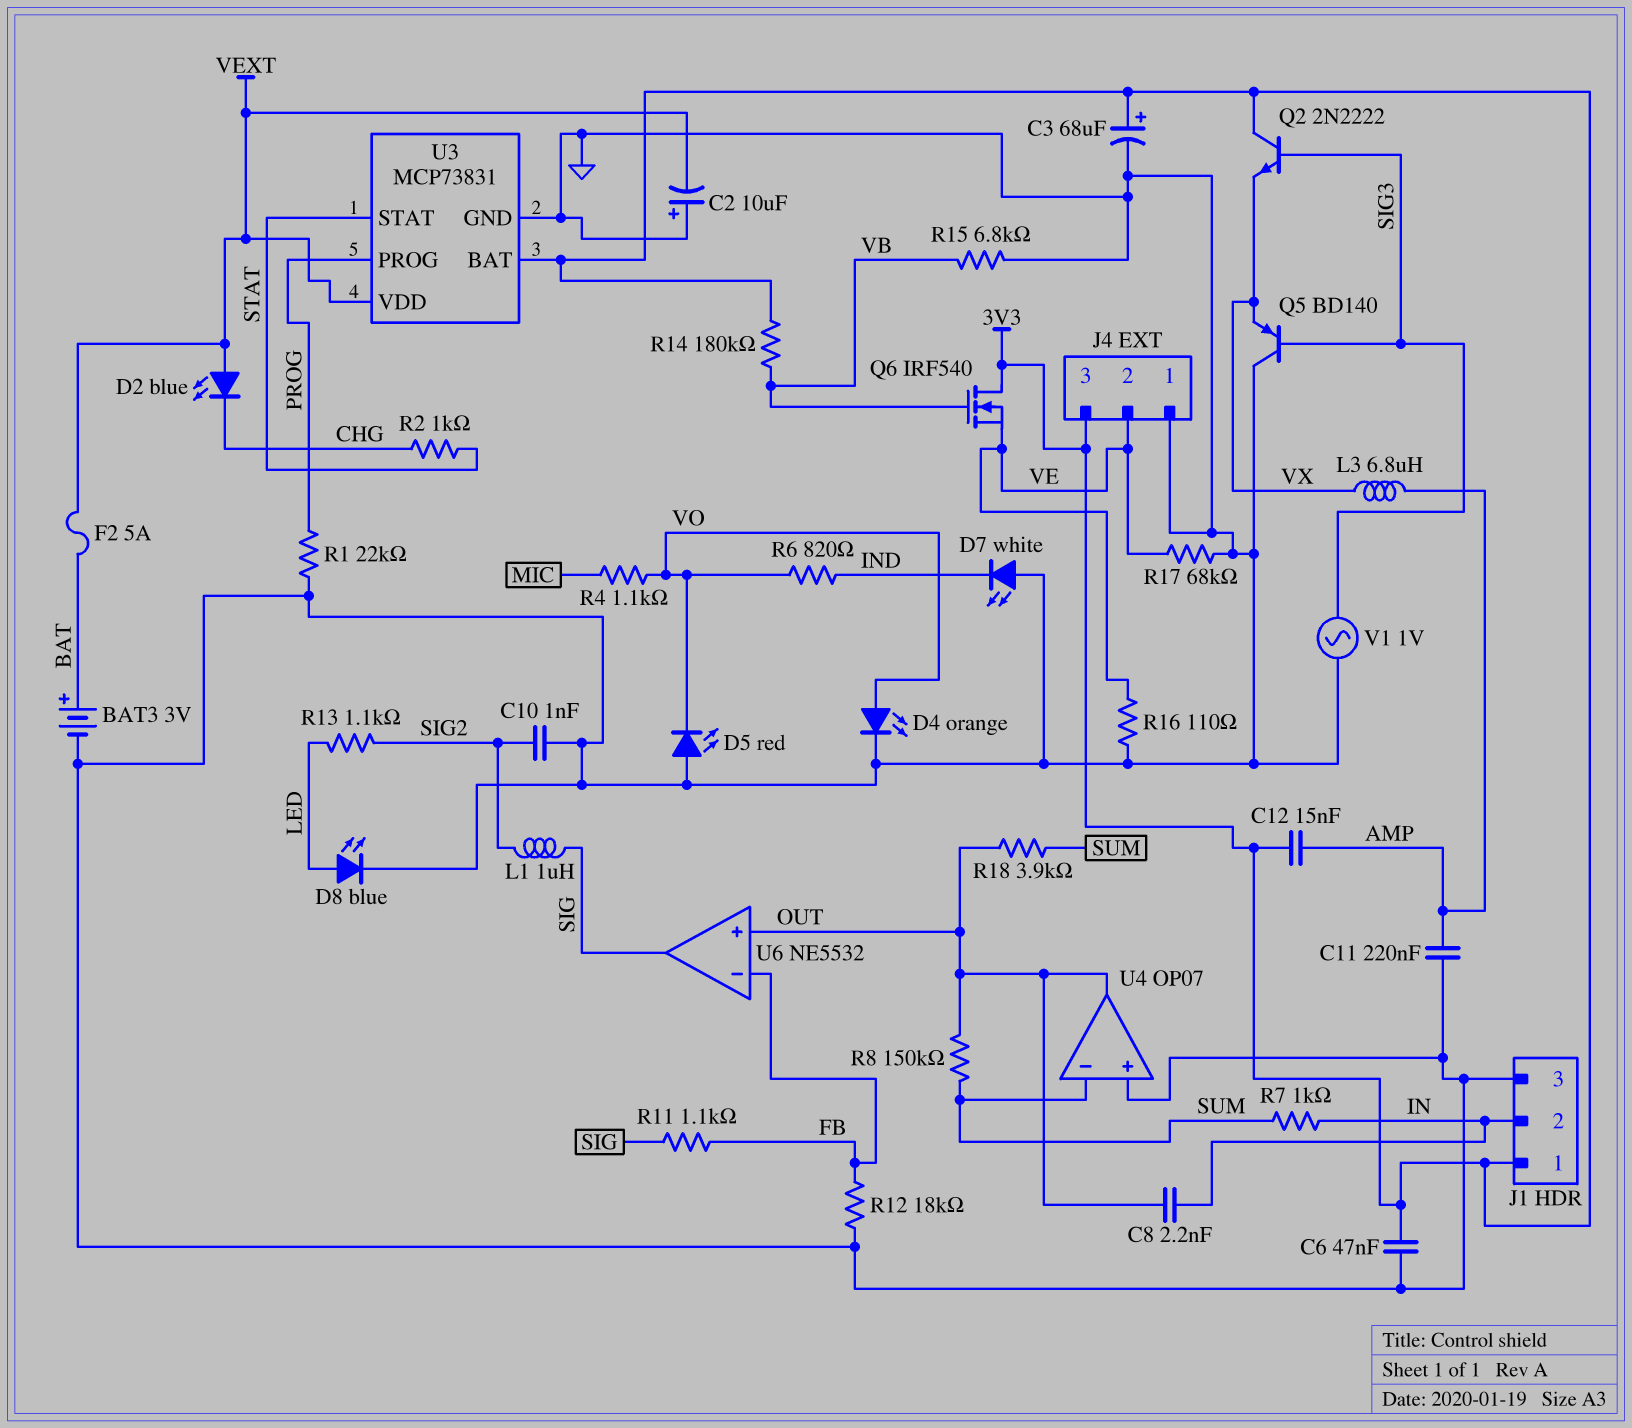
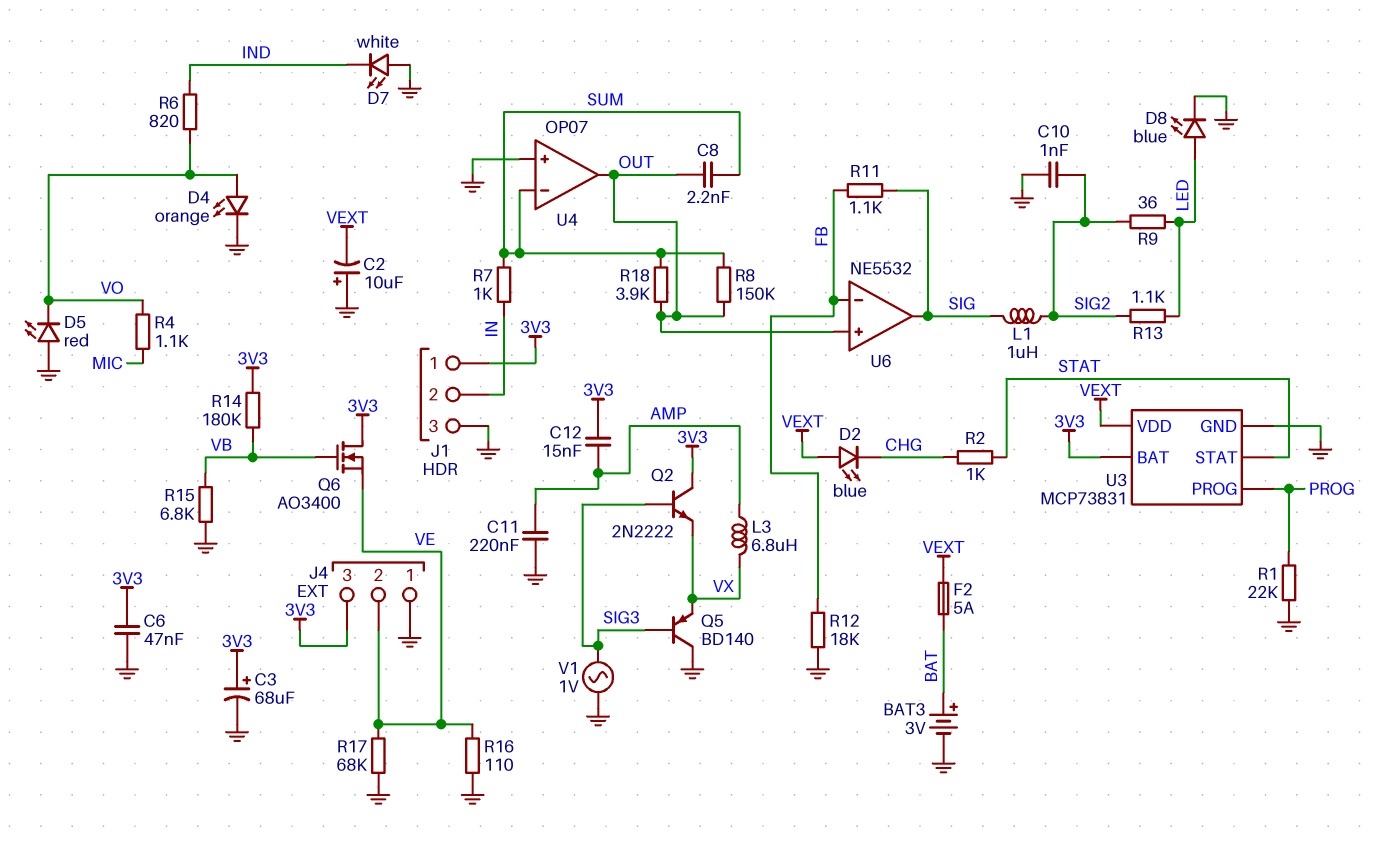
C8: 2.2nF (IN, OUT) -> 2.2nF (OUT, SUM)
Q6: NMOS IRF540 (G VB, D 3V3, S VE) -> NMOS AO3400 (G VB, D 3V3, S VE)
R9: none -> 36 (LED, SIG2)

